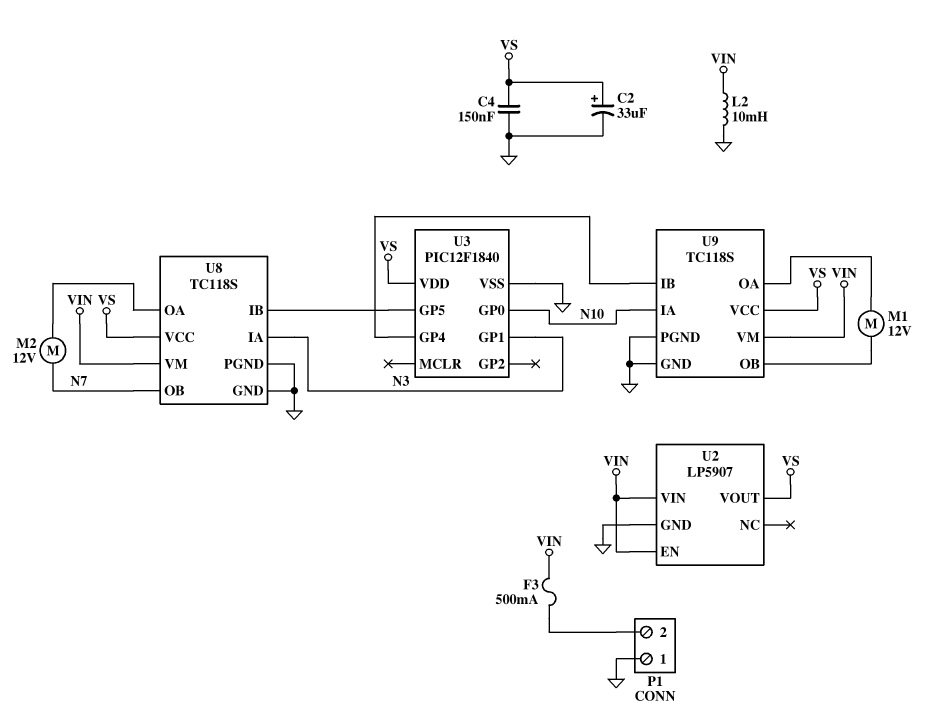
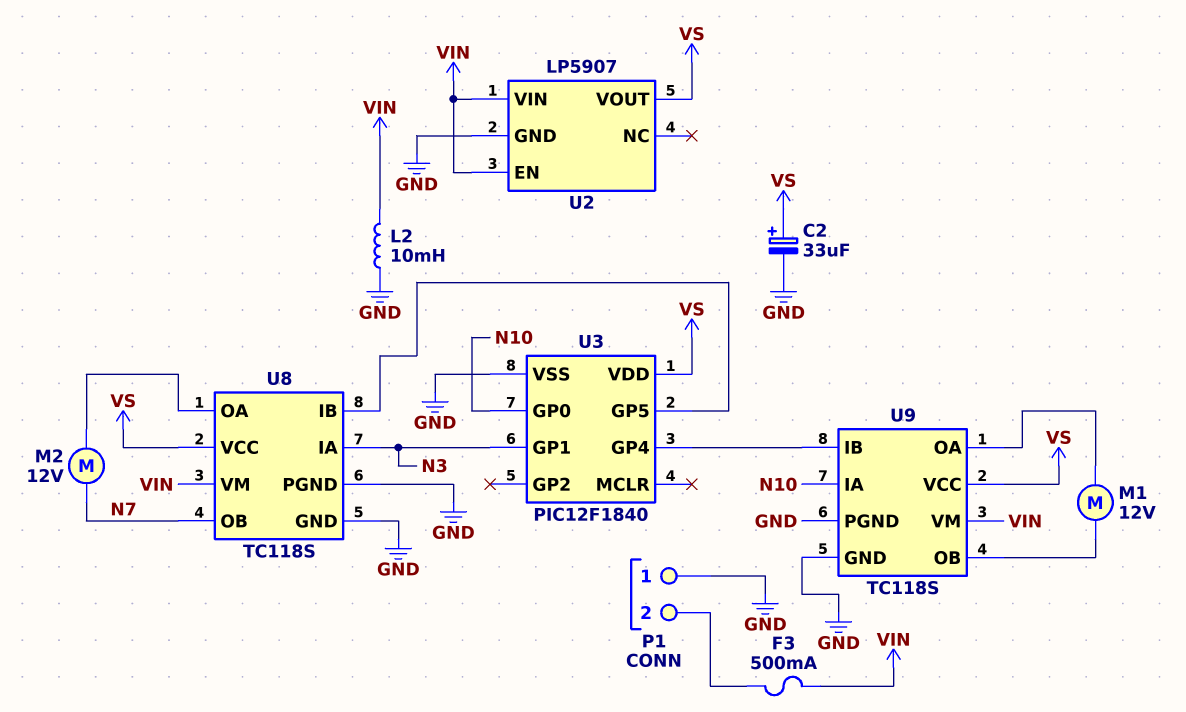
C4: 150nF (GND, VS) -> none

